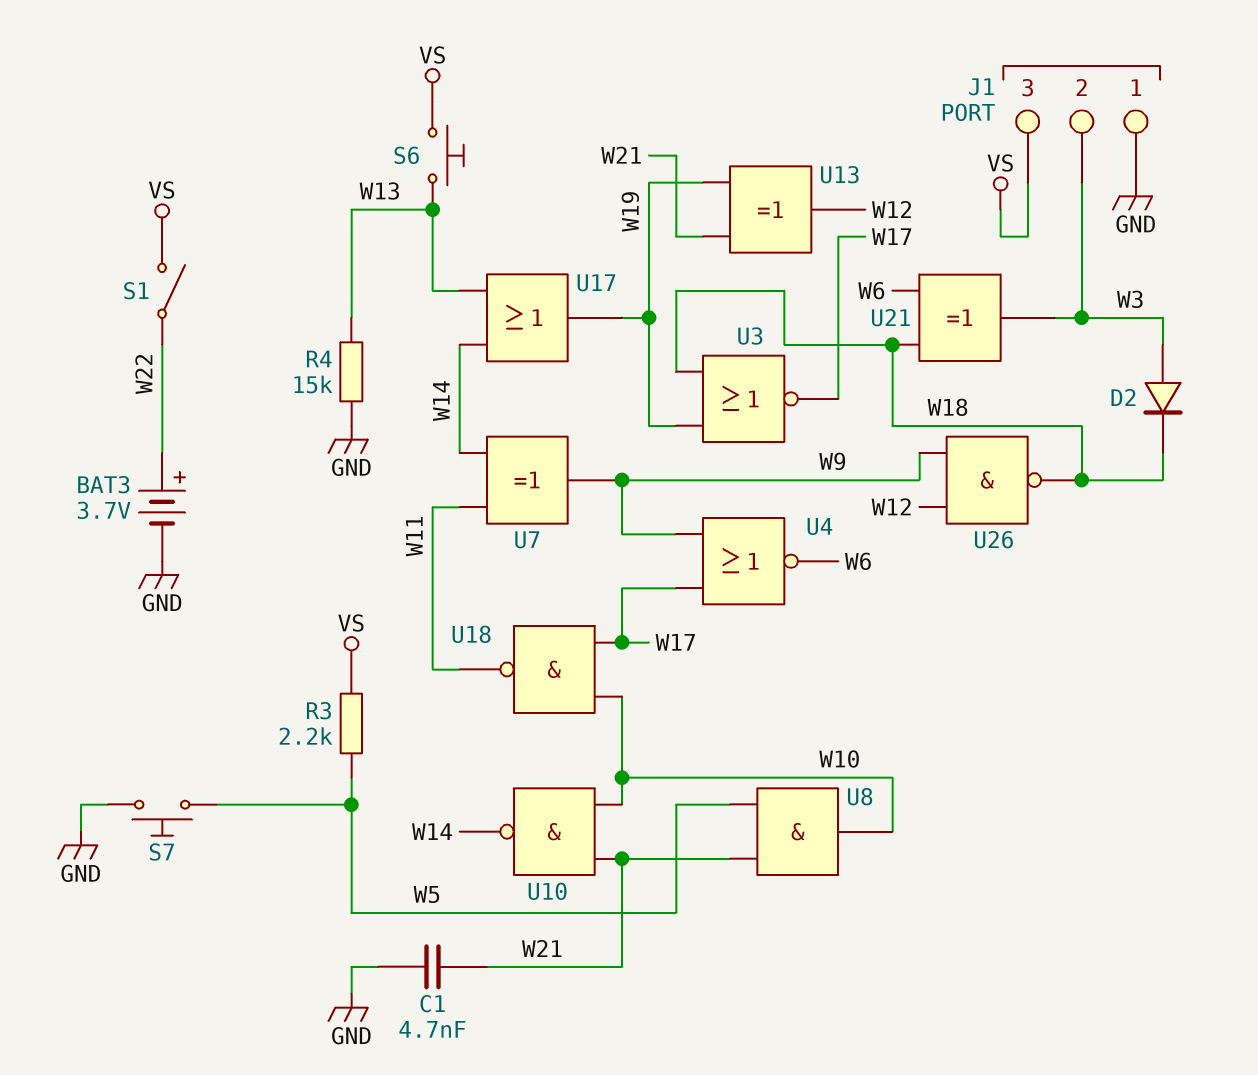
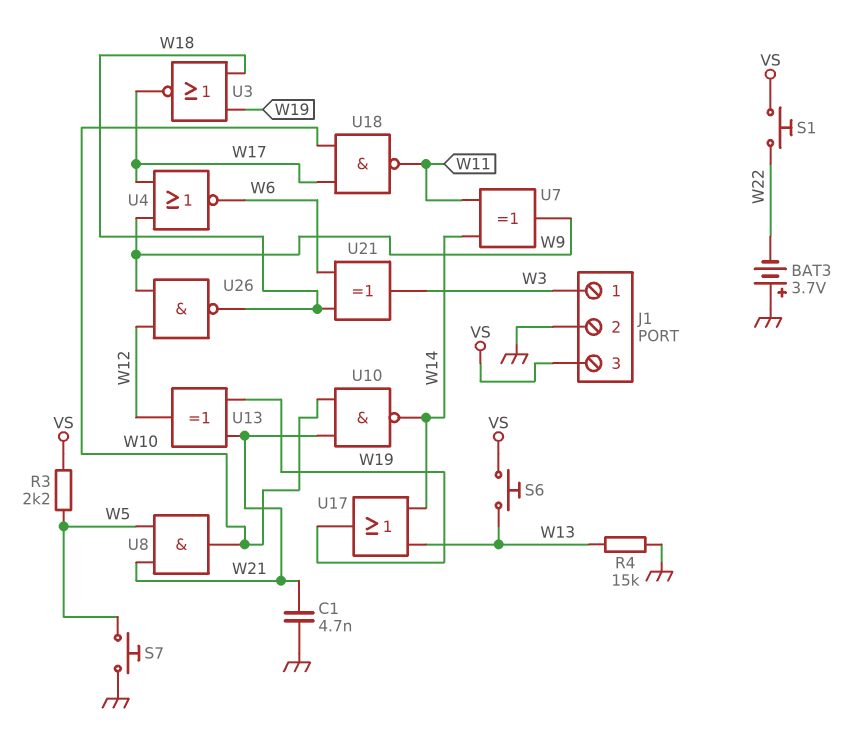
BAT3: 3.7V (plus W22, minus GND) -> 3.7V (plus GND, minus W22)
D2: diode (A W3, K W18) -> none
J1 pin 1: GND -> W3
J1 pin 2: W3 -> GND
S1: switch (VS, W22) -> button (VS, W22)

